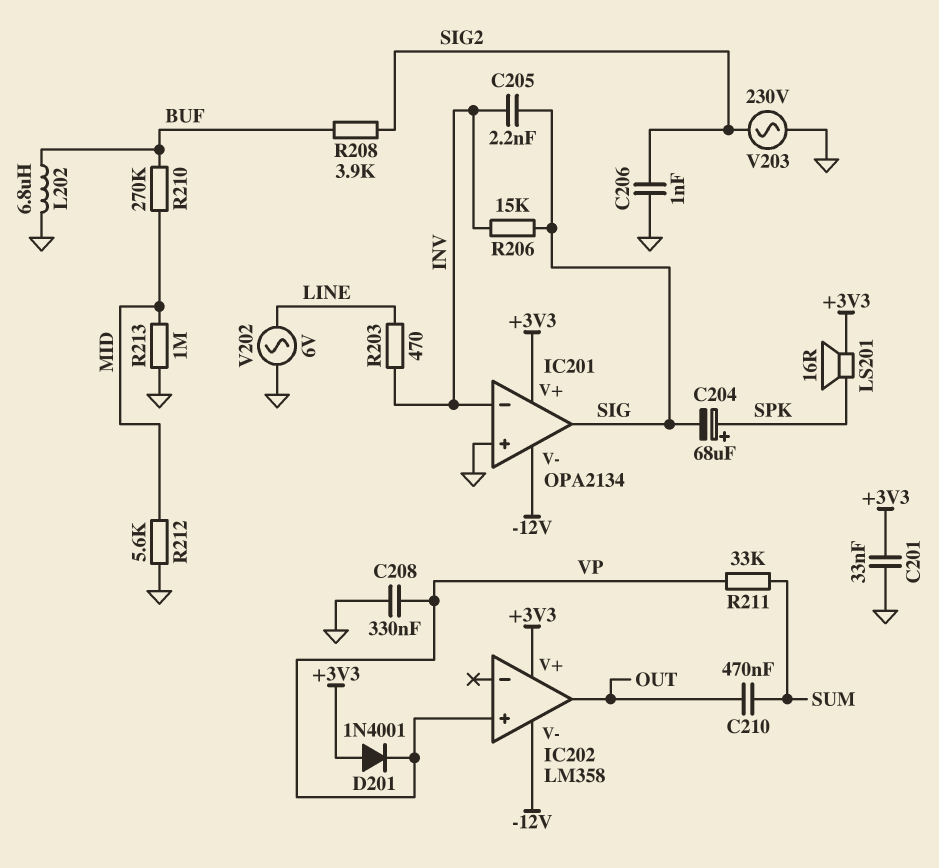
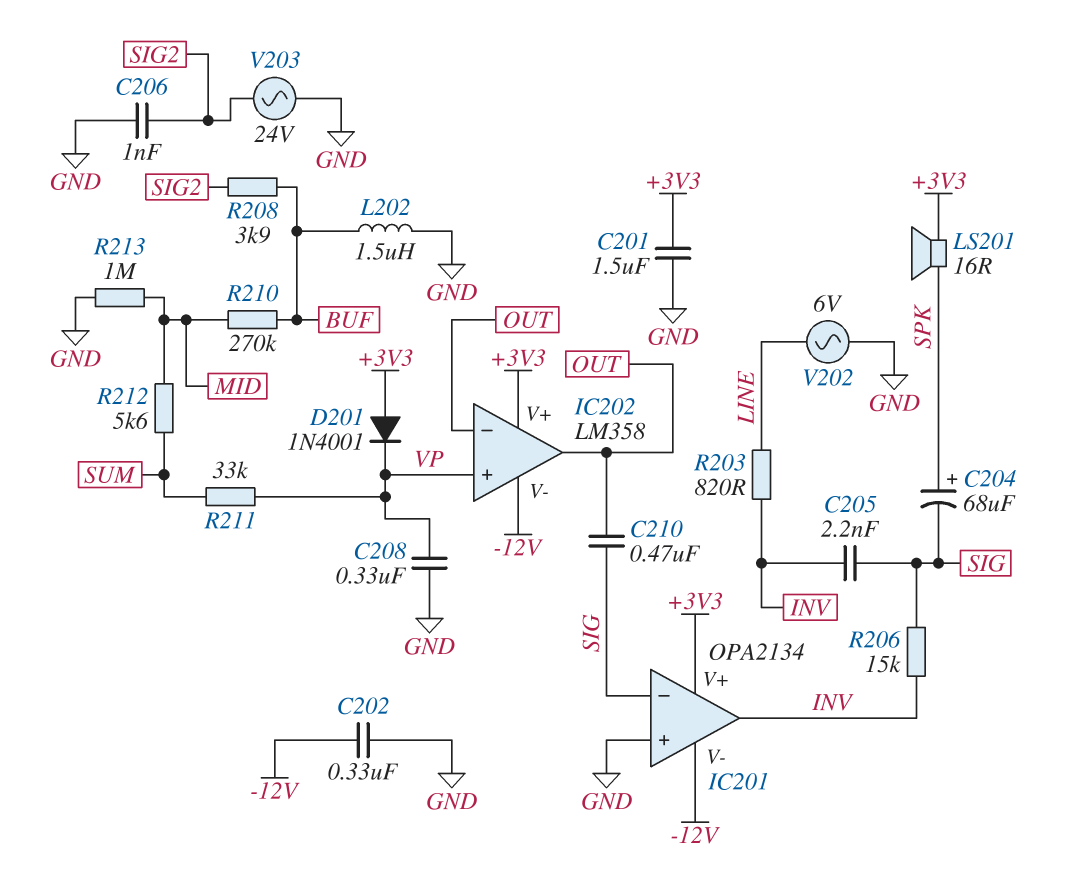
C201: 33nF (+3V3, GND) -> 1.5uF (+3V3, GND)
C202: none -> 330nF (-12V, GND)
C210: 470nF (OUT, SUM) -> 470nF (OUT, SIG)
IC201 pin in-: INV -> SIG
IC201 pin out: SIG -> INV
IC202 pin in-: none -> OUT
L202: 6.8uH (BUF, GND) -> 1.5uH (BUF, GND)
R203: 470 (INV, LINE) -> 820 (INV, LINE)
R212: 5.6k (GND, MID) -> 5.6k (MID, SUM)
V203: AC 230V (GND, SIG2) -> AC 24V (GND, SIG2)

